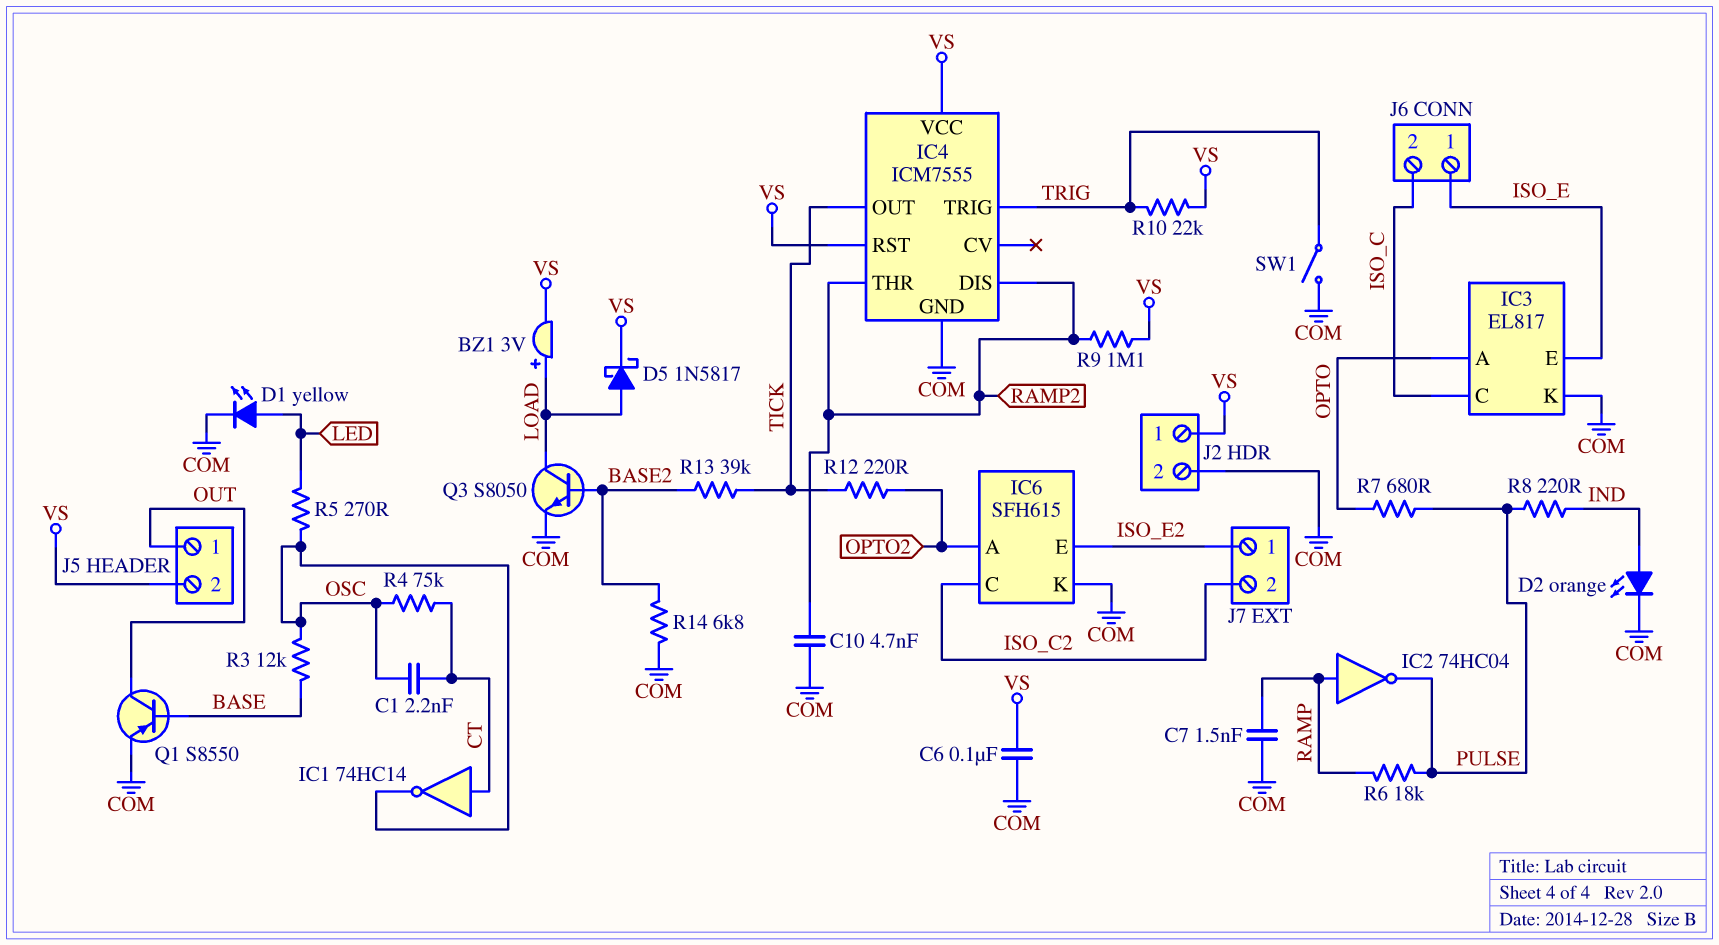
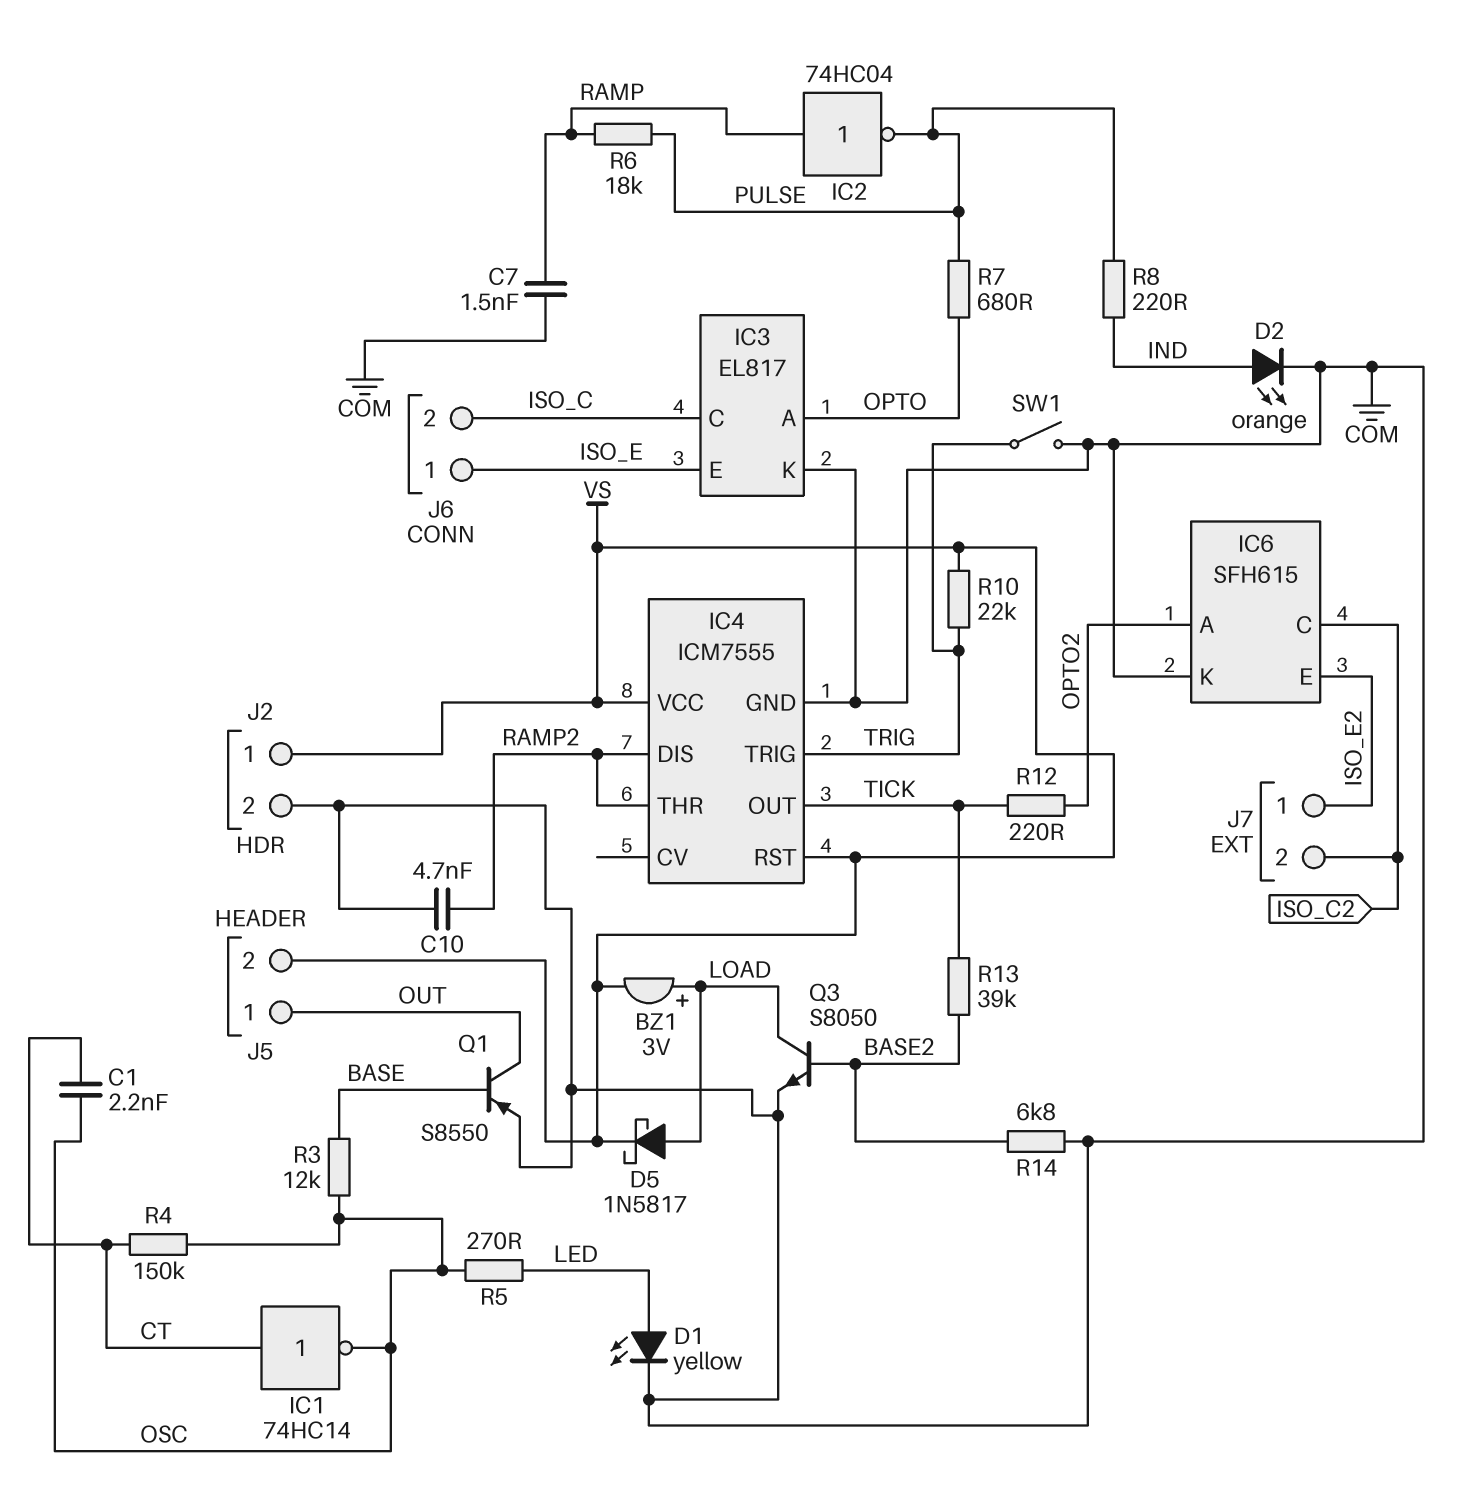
C6: 100nF (COM, VS) -> none
R4: 75k (CT, OSC) -> 150k (CT, OSC)
R9: 1.1M (RAMP2, VS) -> none

